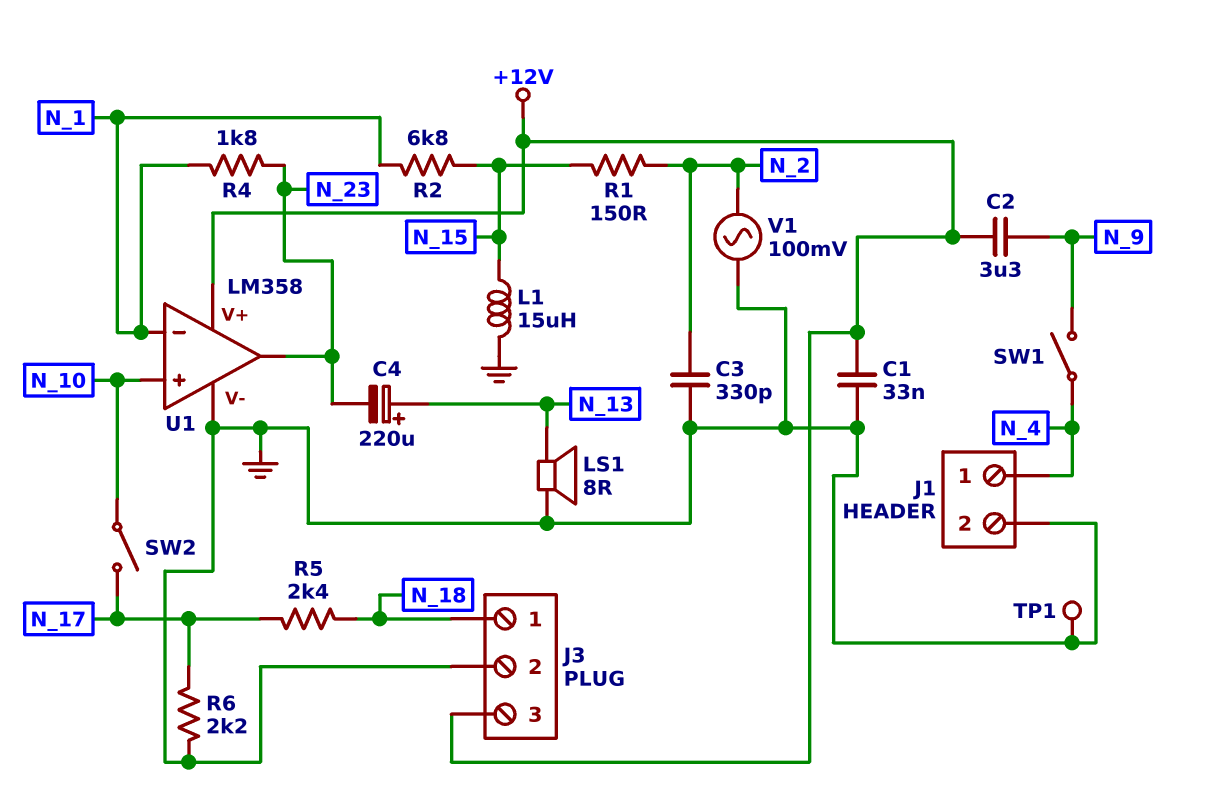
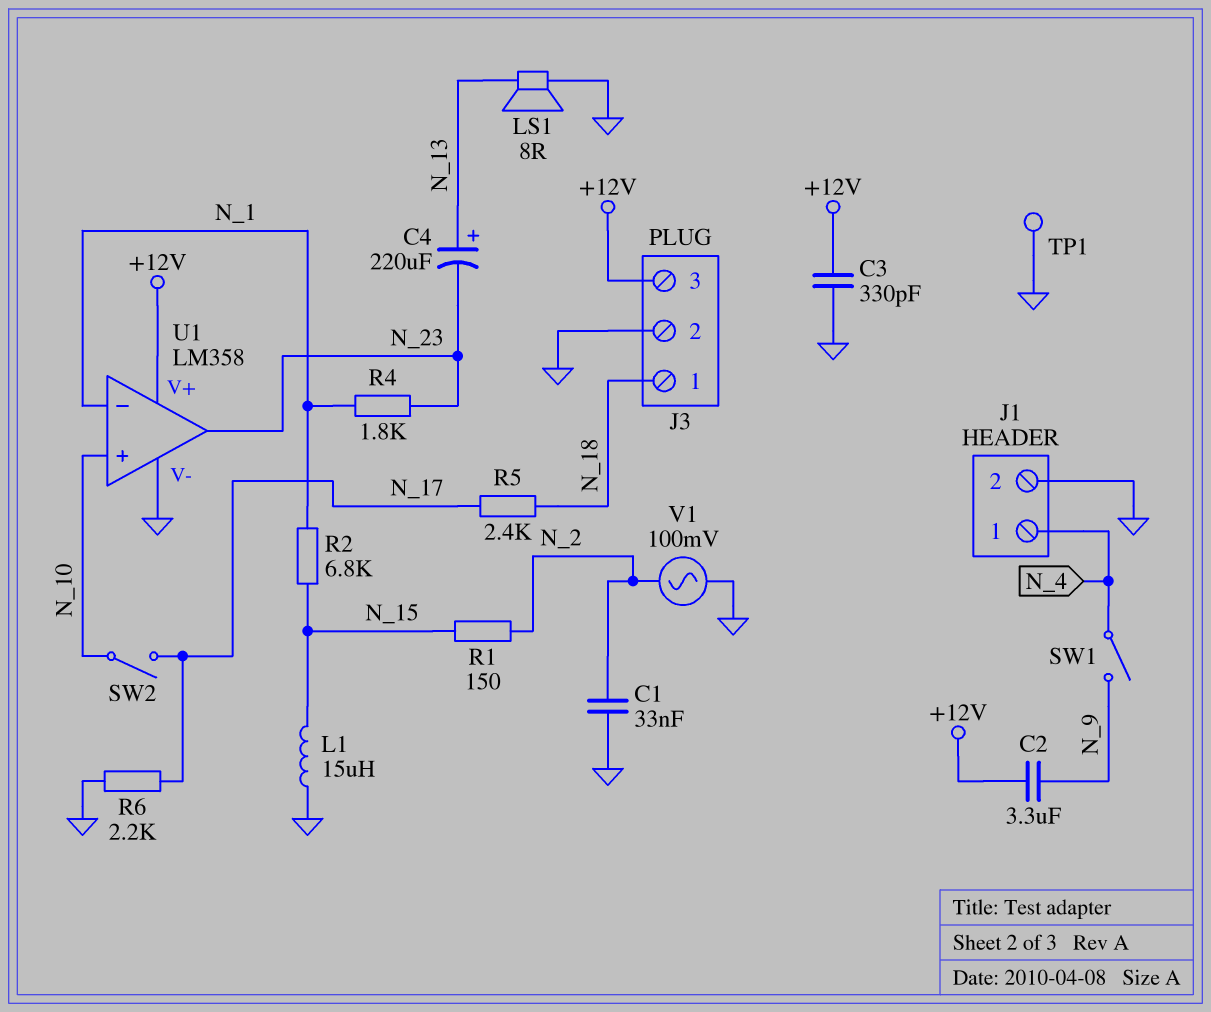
C1: 33nF (+12V, GND) -> 33nF (GND, N_2)
C3: 330pF (GND, N_2) -> 330pF (+12V, GND)

